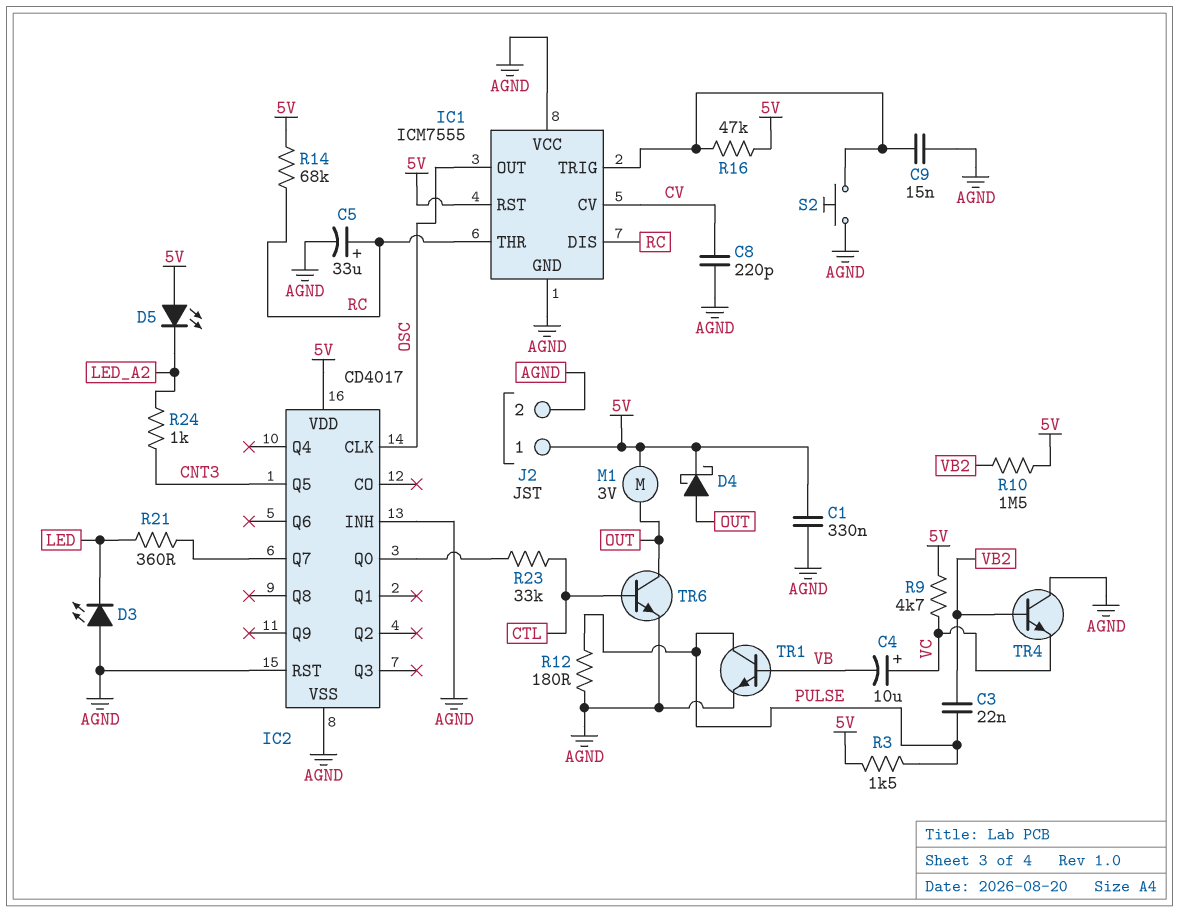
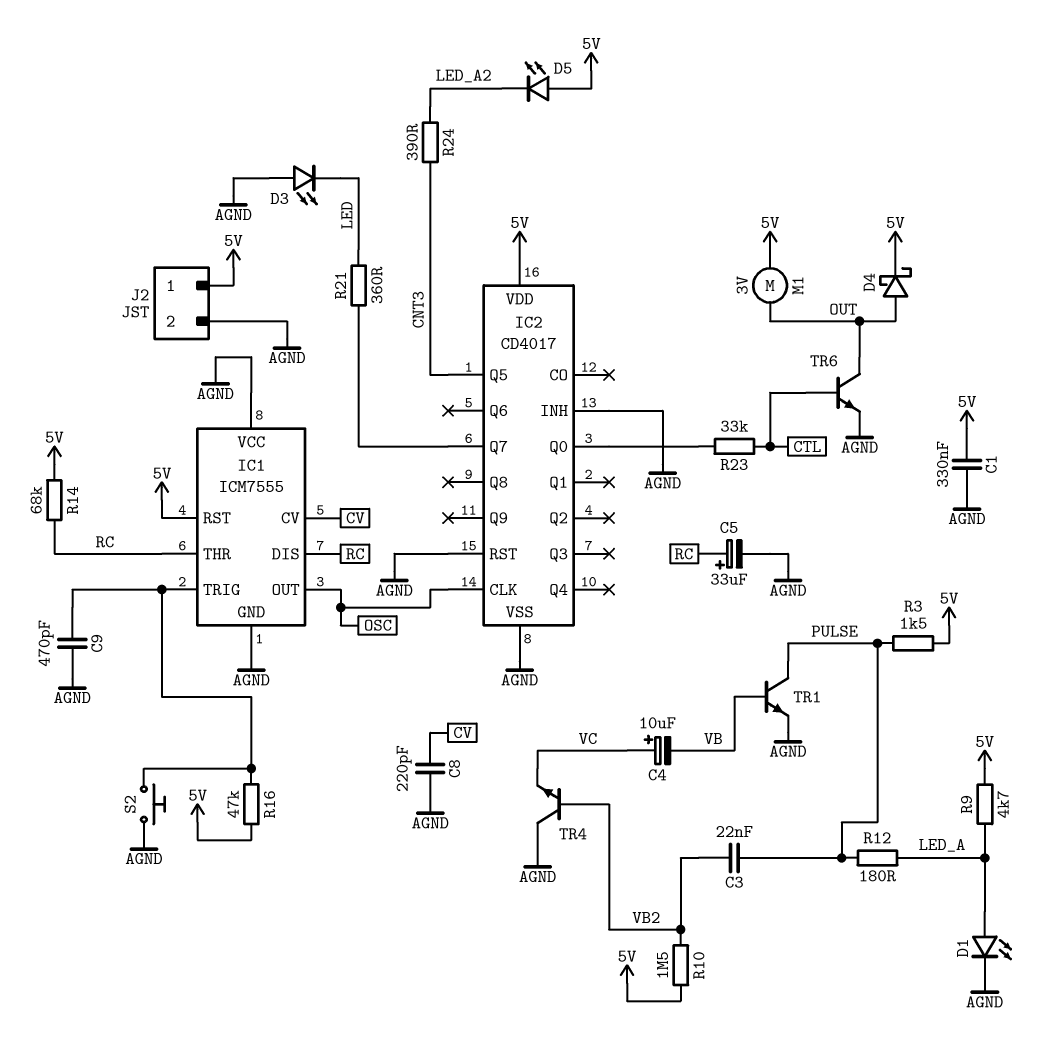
C9: 15nF (AGND, IC1/TRIG) -> 470pF (AGND, IC1/TRIG)
D1: none -> LED (A LED_A, K AGND)
R9: 4.7k (5V, VC) -> 4.7k (5V, LED_A)
R12: 180 (AGND, PULSE) -> 180 (LED_A, PULSE)
R24: 1k (CNT3, LED_A2) -> 390 (CNT3, LED_A2)

